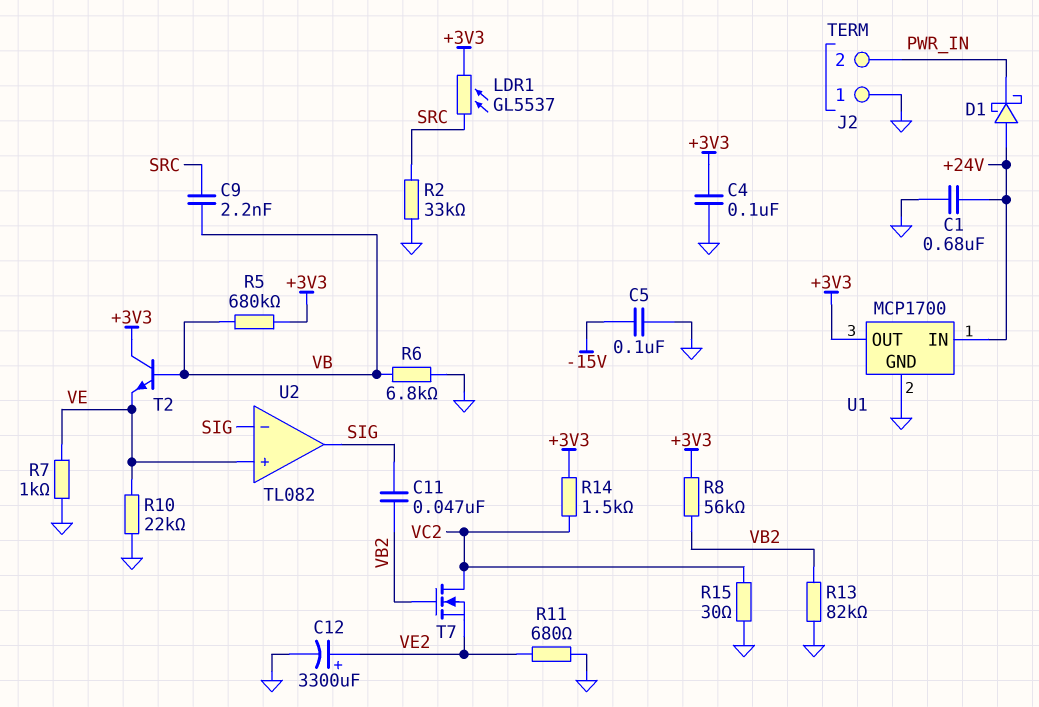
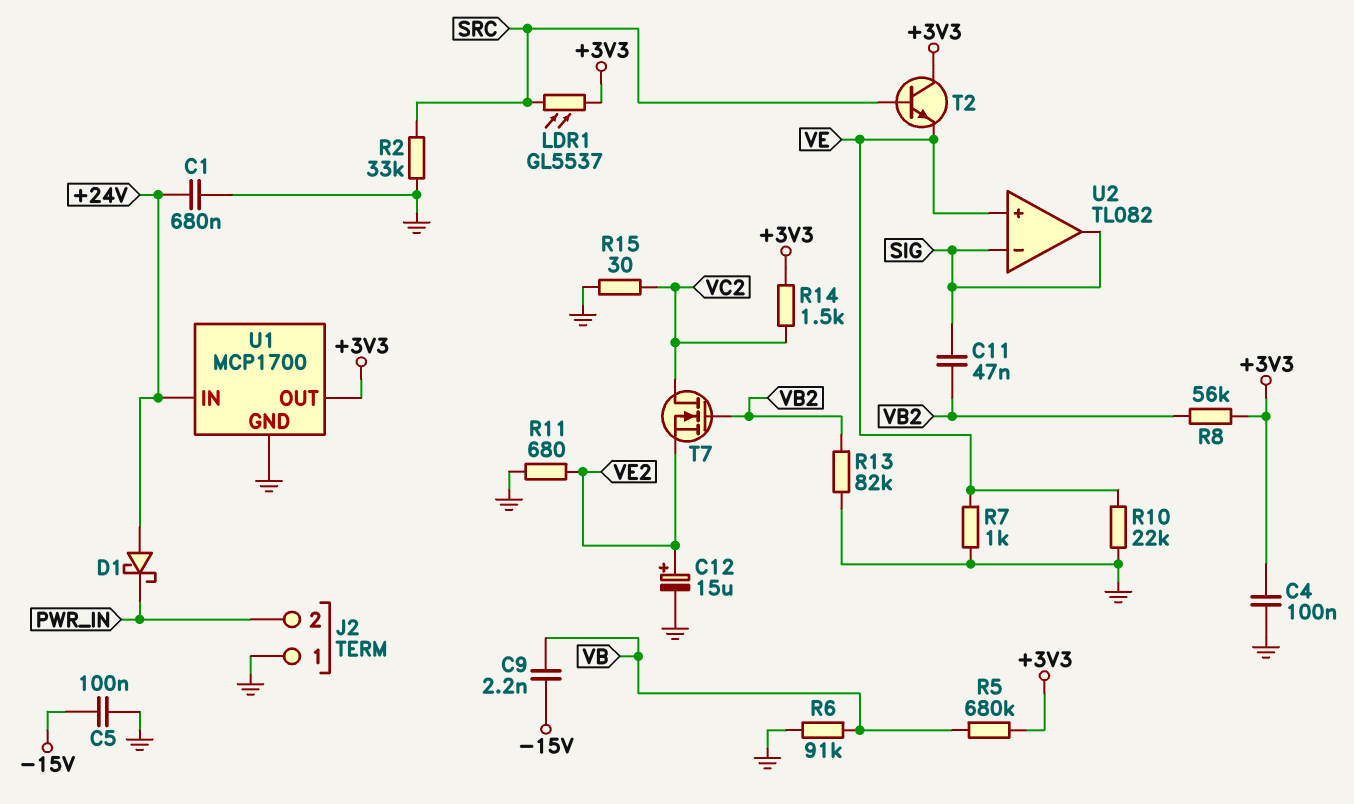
C9: 2.2nF (SRC, VB) -> 2.2nF (-15V, VB)
C12: 3300uF (plus VE2, minus GND) -> 15uF (plus VE2, minus GND)
R6: 6.8k (GND, VB) -> 91k (GND, VB)
T2: NPN (B VB, C +3V3, E VE) -> NPN (B SRC, C +3V3, E VE)

